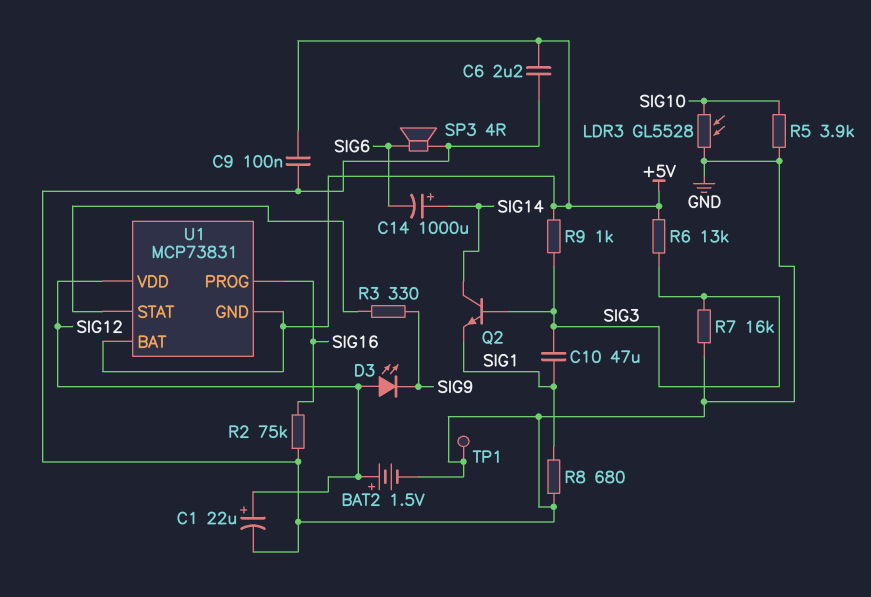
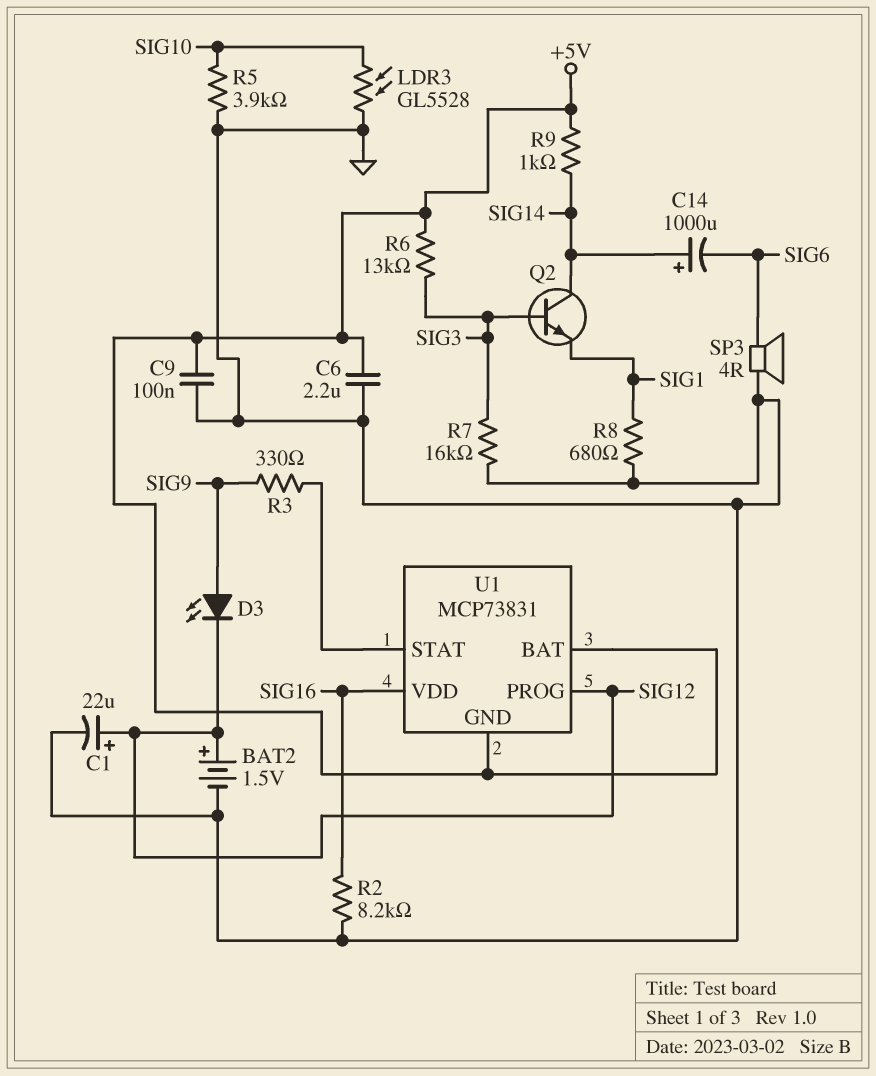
C10: 47uF (SIG1, SIG3) -> none
D3: LED (A SIG12, K SIG9) -> LED (A SIG9, K SIG12)
R2: 75k (GND, SIG16) -> 8.2k (GND, SIG16)
R9: 1k (+5V, SIG3) -> 1k (+5V, SIG14)
TP1: test point (GND) -> none
U1 pin PROG: SIG16 -> SIG12
U1 pin VDD: SIG12 -> SIG16

